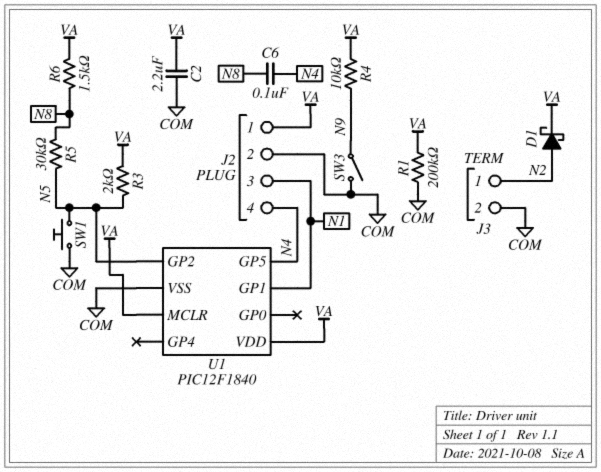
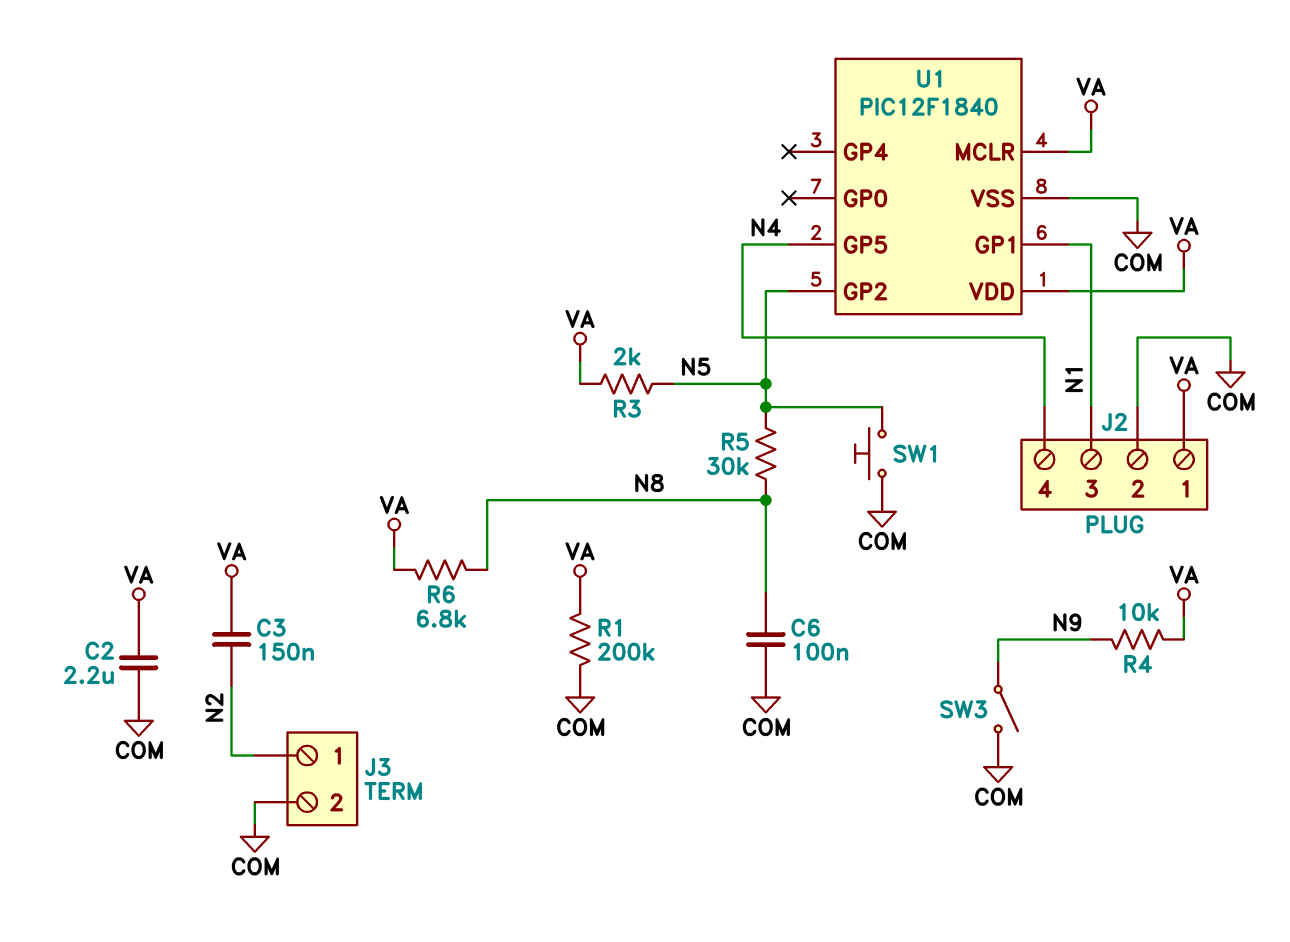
C3: none -> 150nF (N2, VA)
C6: 100nF (N4, N8) -> 100nF (COM, N8)
D1: schottky (A N2, K VA) -> none
R6: 1.5k (N8, VA) -> 6.8k (N8, VA)

